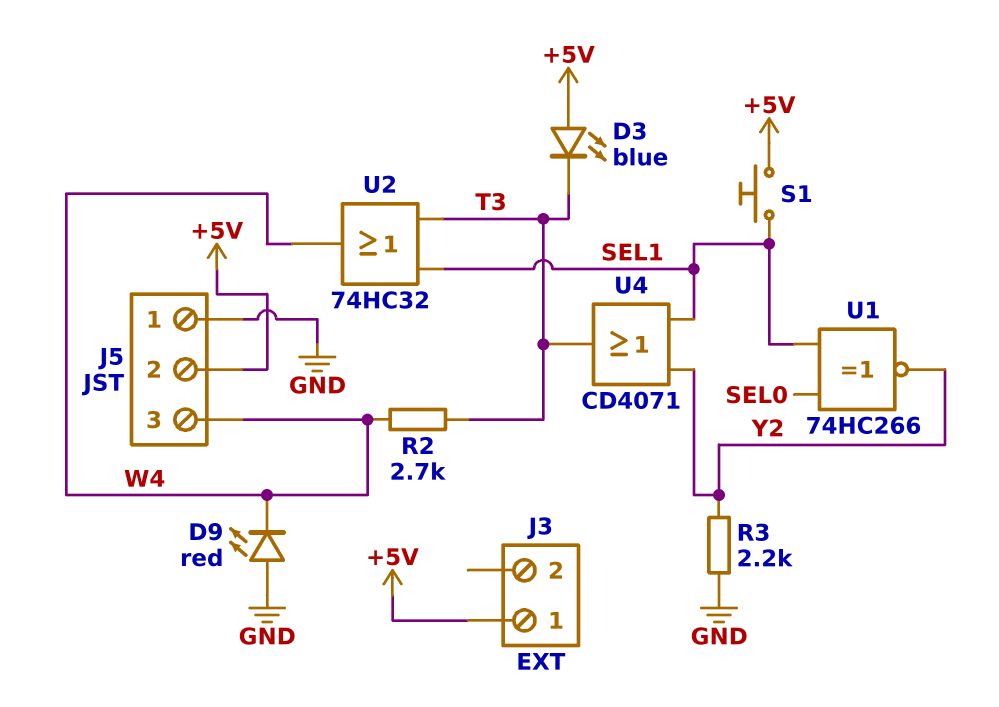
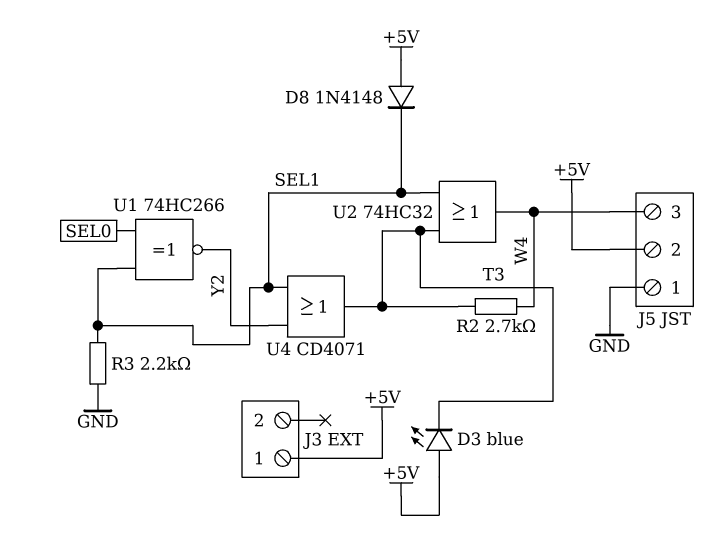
D8: none -> diode 1N4148 (A +5V, K SEL1)
D9: LED red (A GND, K W4) -> none
R3: 2.2k (GND, Y2) -> 2.2k (GND, SEL1)
S1: button (+5V, SEL1) -> none

